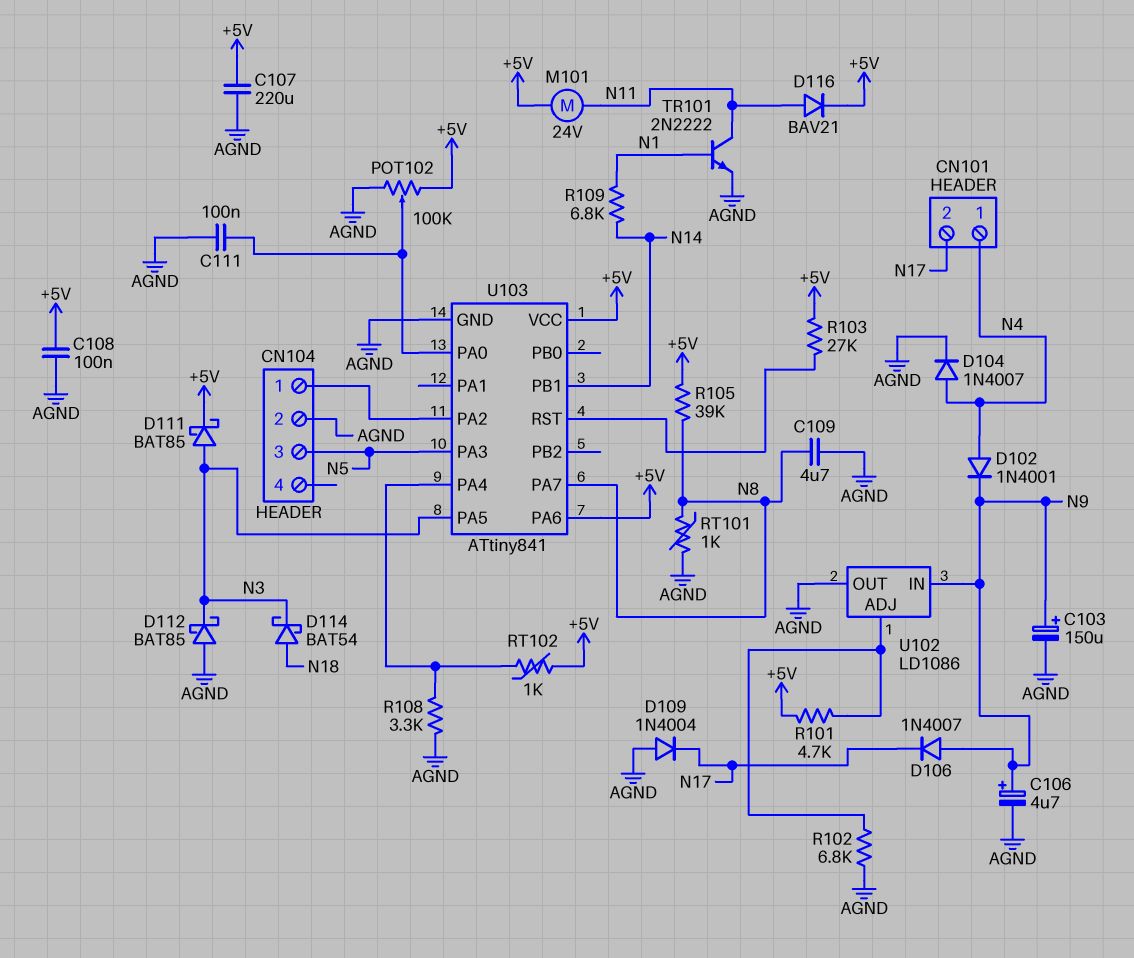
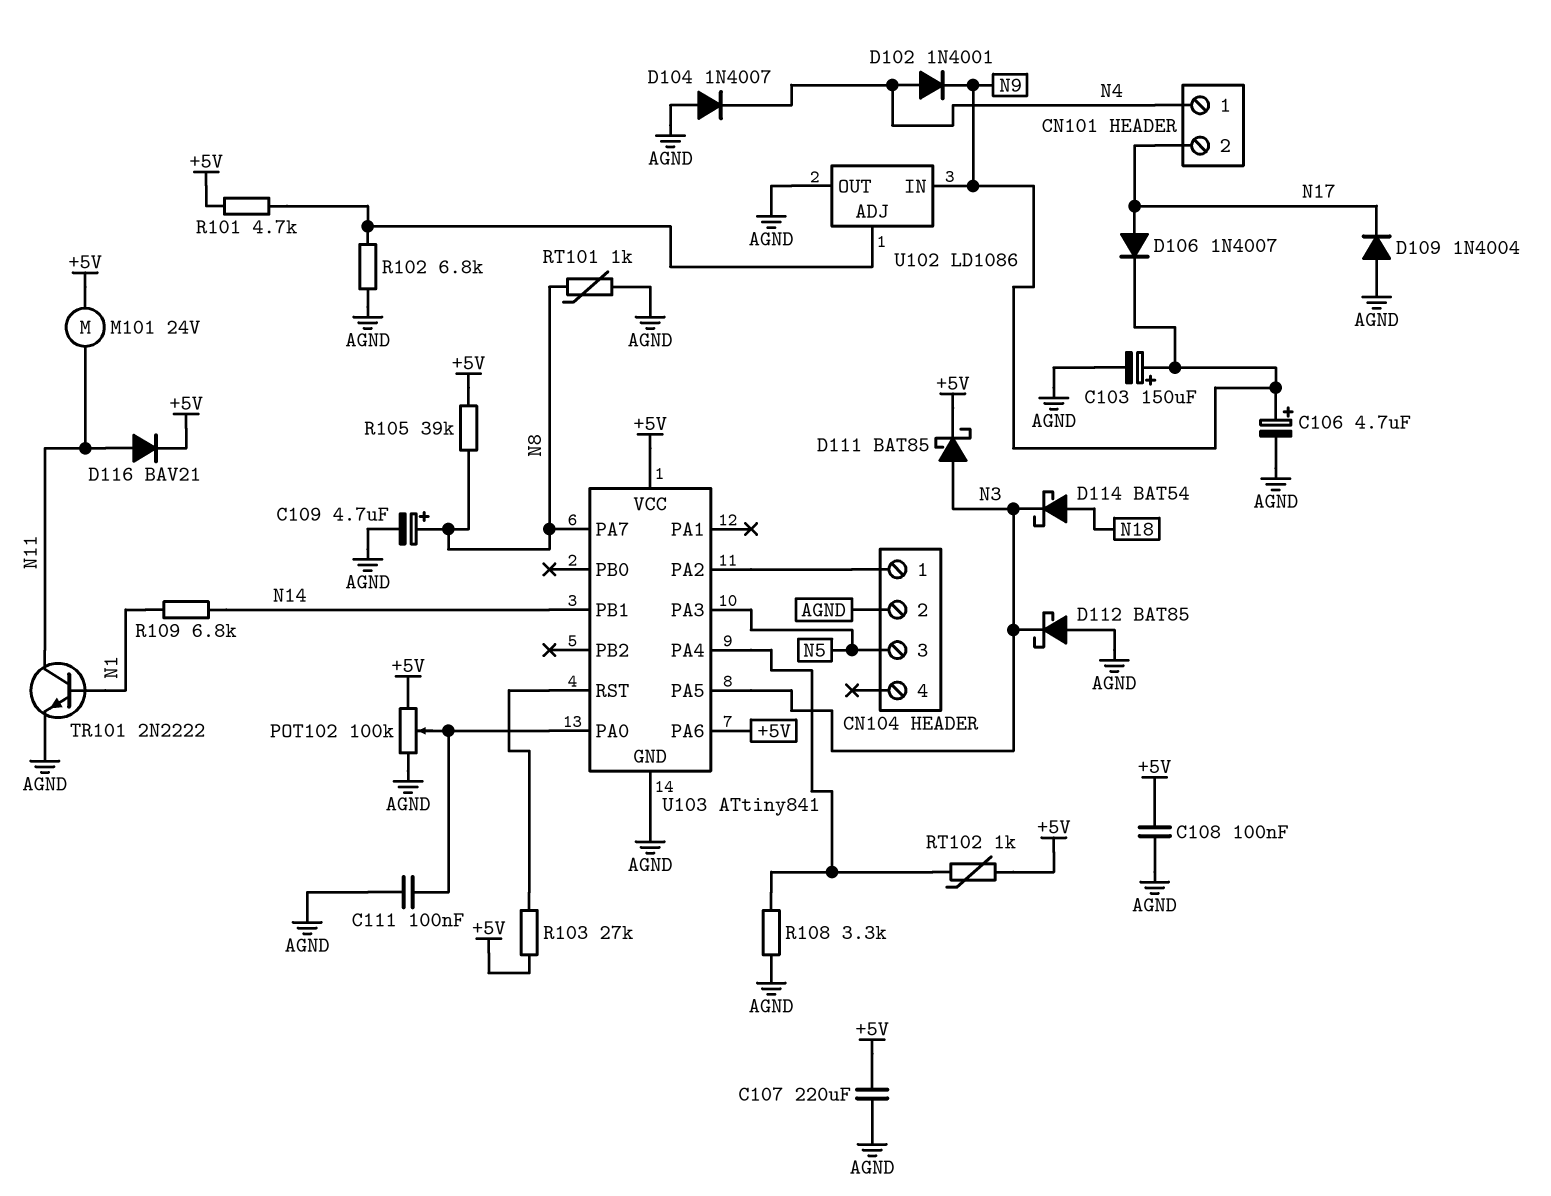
C109: 4.7uF (AGND, N8) -> 4.7uF (plus N8, minus AGND)
D104: diode 1N4007 (A N4, K AGND) -> diode 1N4007 (A AGND, K N4)
D106: diode 1N4007 (A N9, K N17) -> diode 1N4007 (A N17, K N9)

